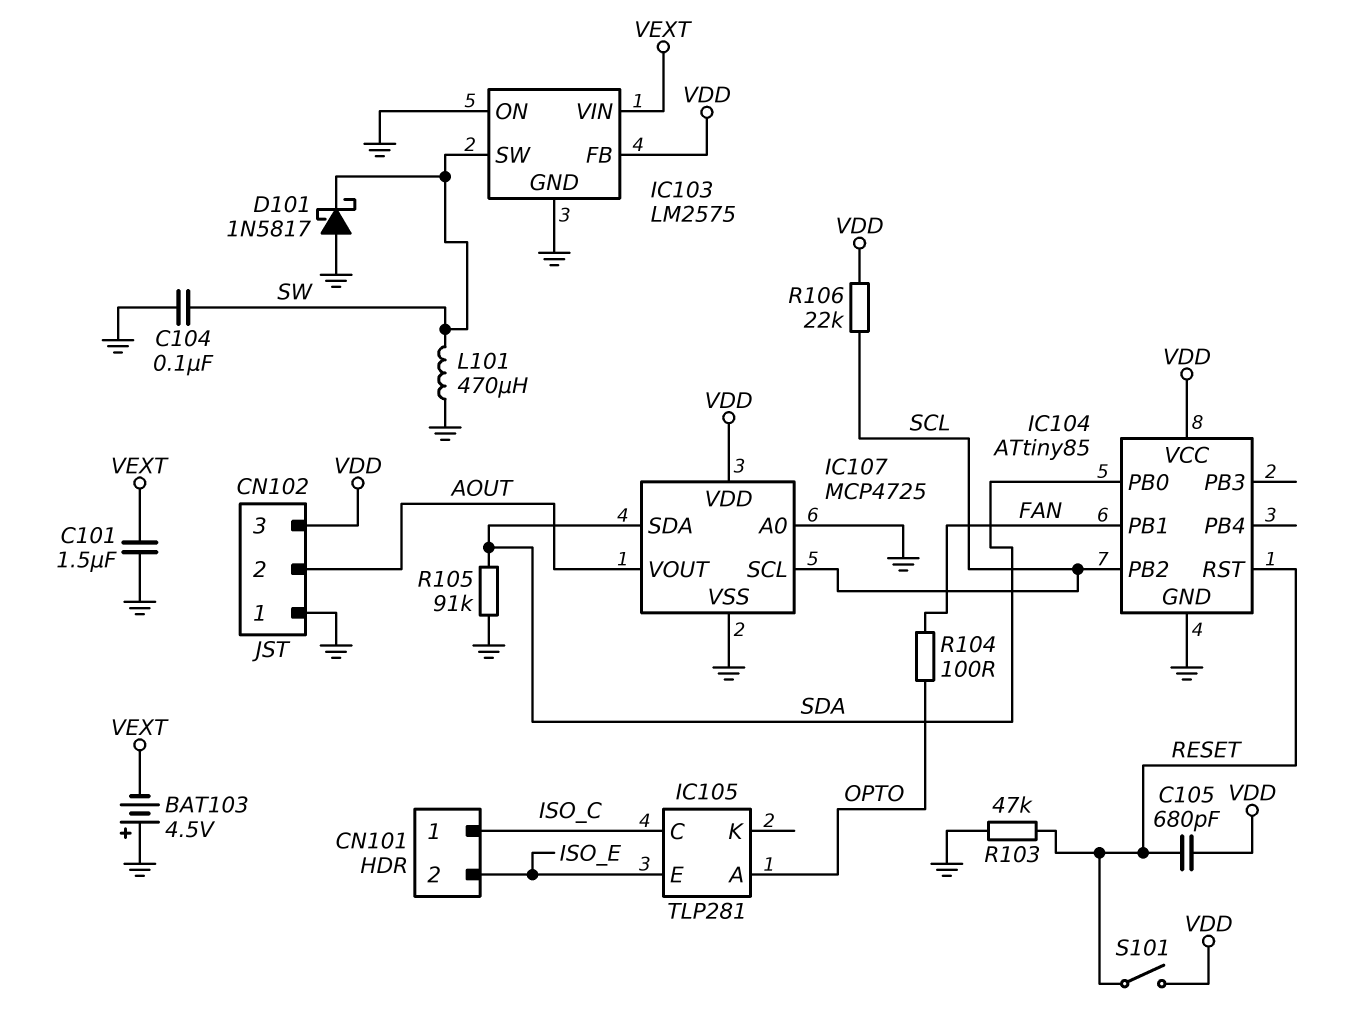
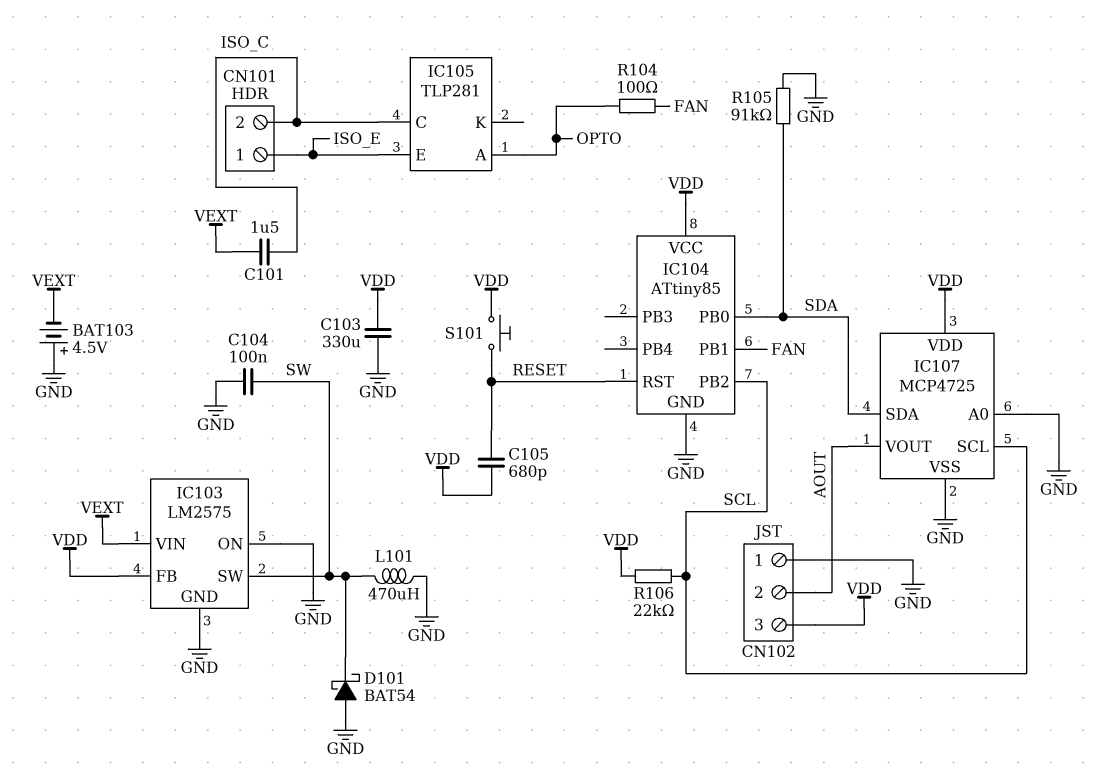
C101: 1.5uF (GND, VEXT) -> 1.5uF (ISO_C, VEXT)
C103: none -> 330uF (GND, VDD)
CN101 pin 1: ISO_C -> ISO_E
CN101 pin 2: ISO_E -> ISO_C
D101: schottky 1N5817 (A GND, K SW) -> schottky BAT54 (A GND, K SW)
R103: 47k (GND, RESET) -> none
S101: switch (RESET, VDD) -> button (RESET, VDD)

